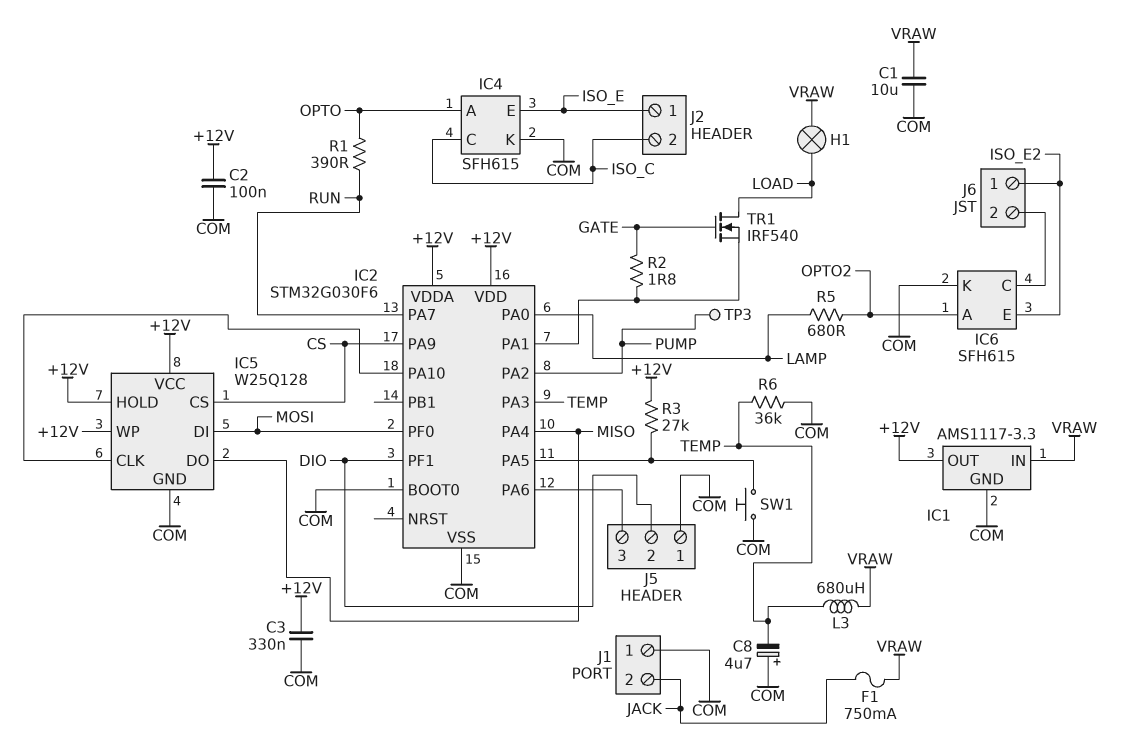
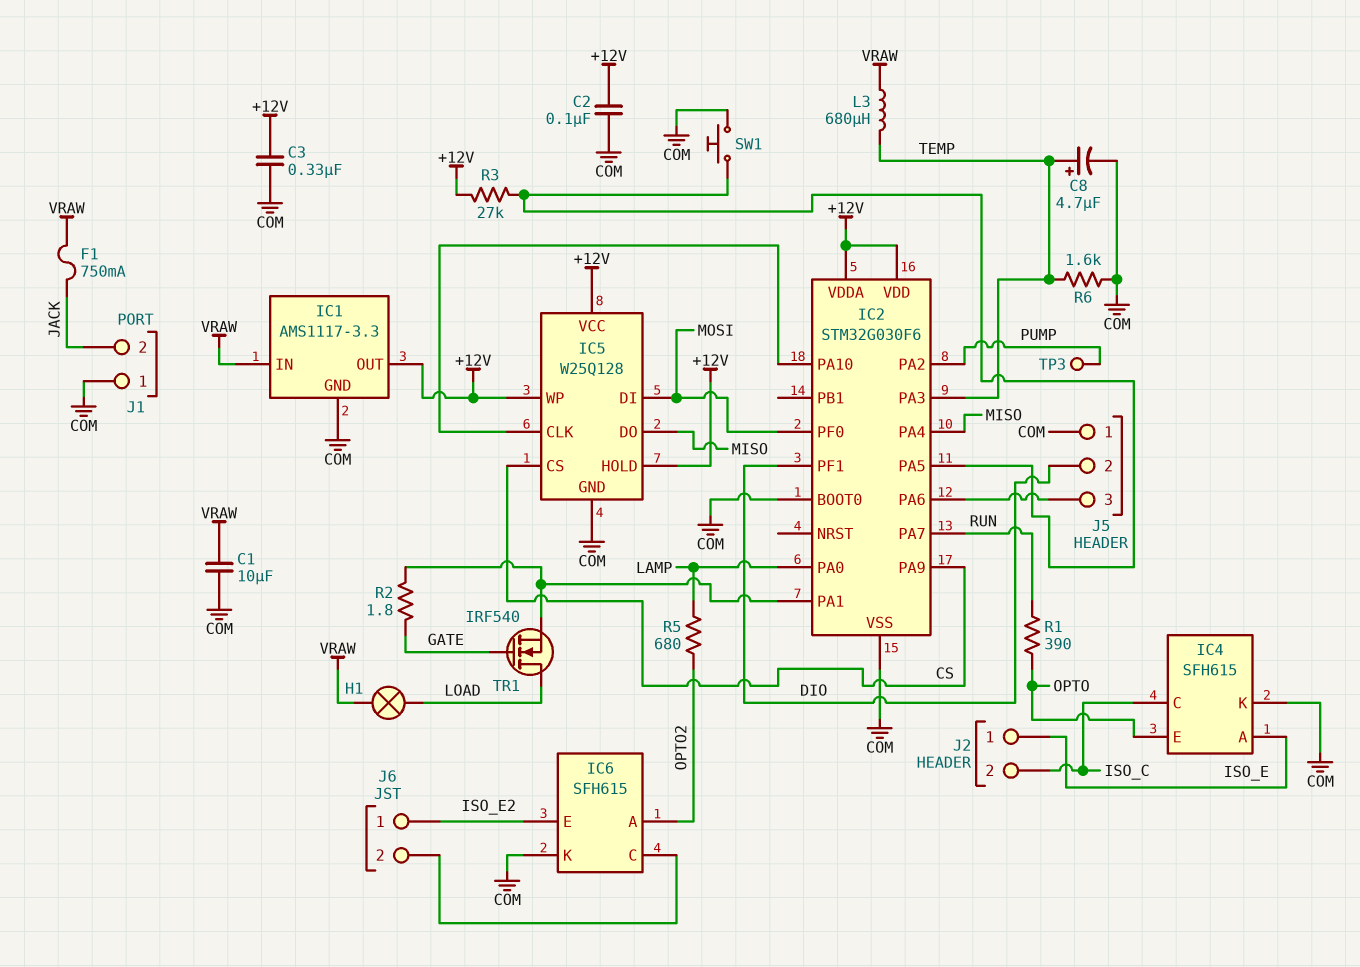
C8: 4.7uF (plus COM, minus TEMP) -> 4.7uF (plus TEMP, minus COM)
IC4 pin A: OPTO -> ISO_E
IC4 pin E: ISO_E -> OPTO
R6: 36k (COM, TEMP) -> 1.6k (COM, TEMP)

